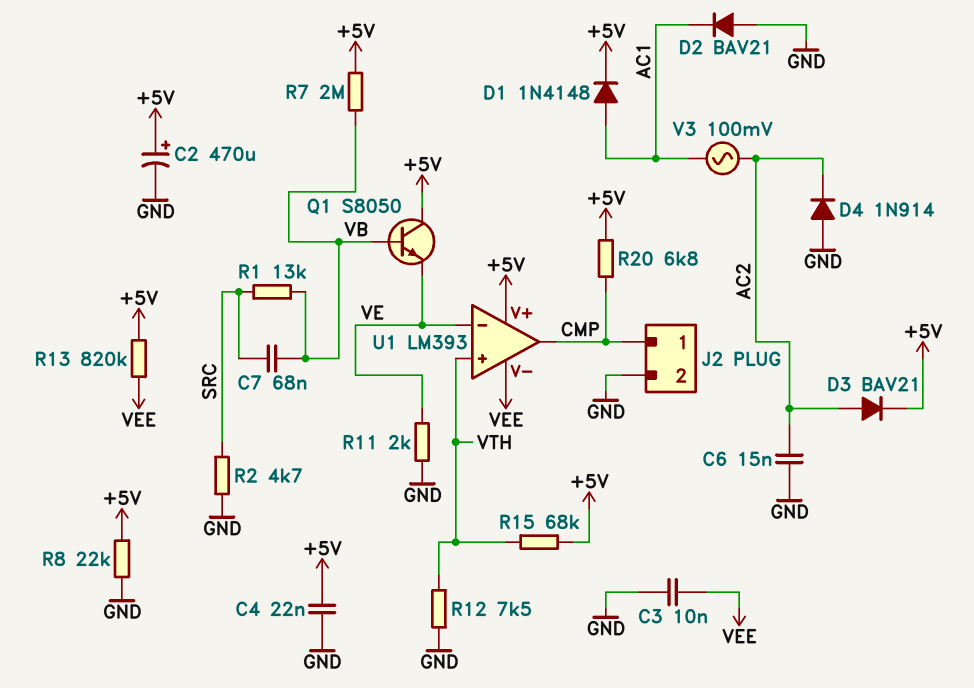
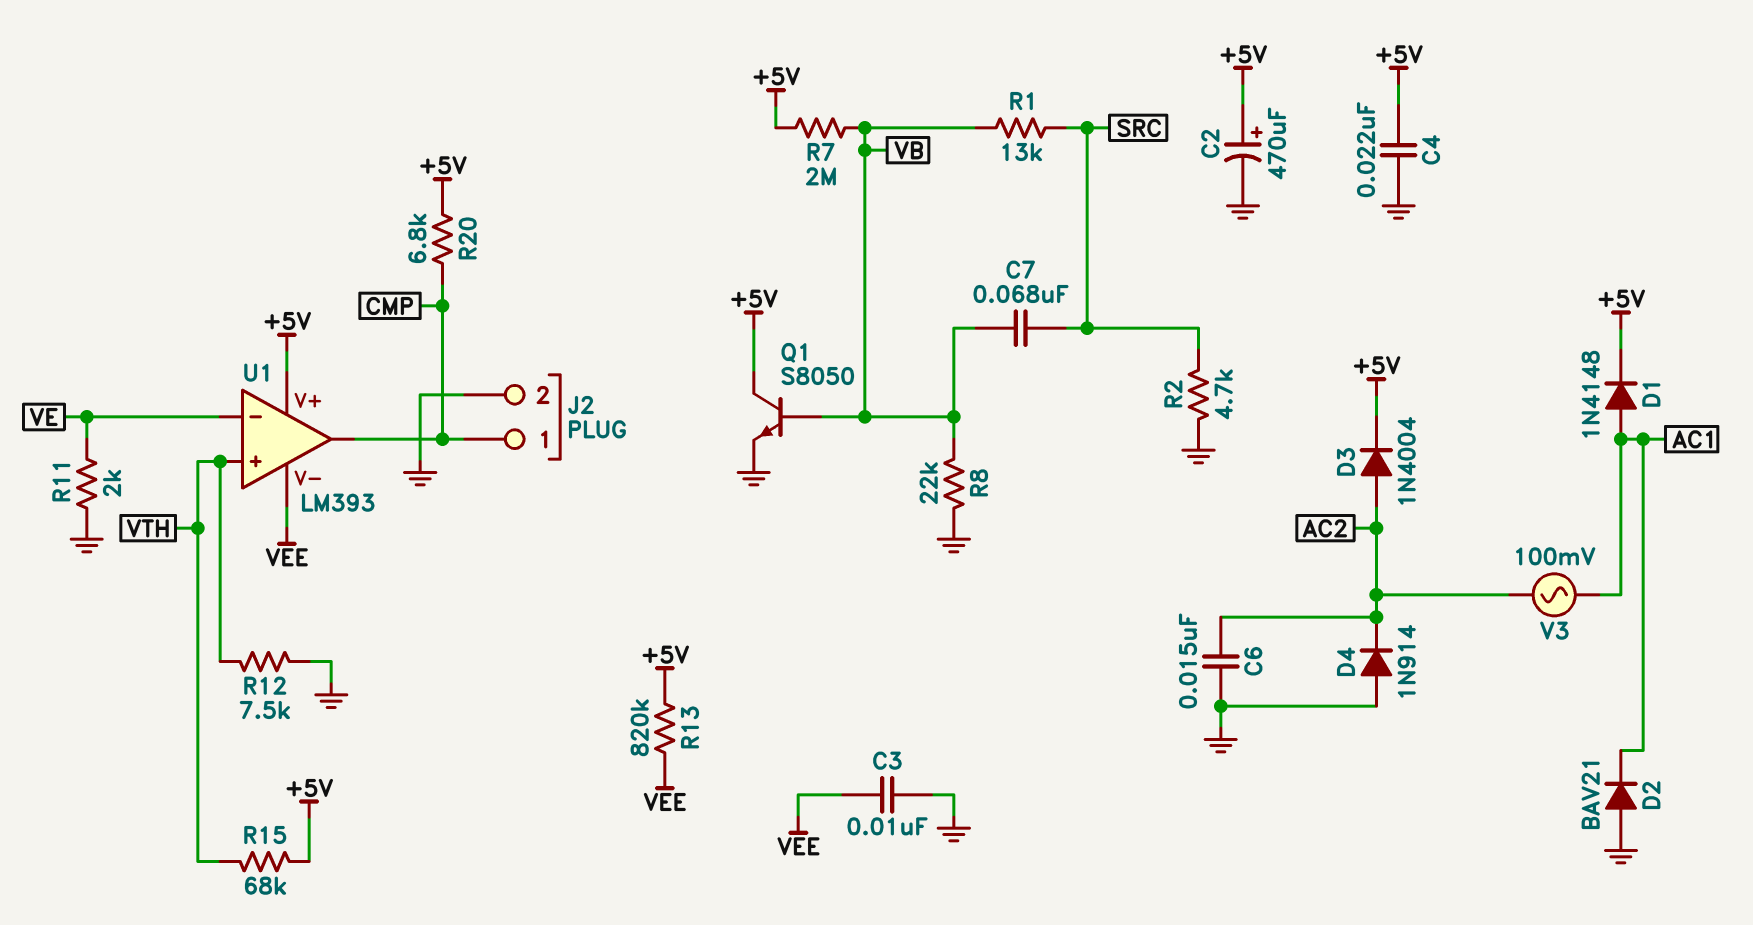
D3: diode BAV21 (A AC2, K +5V) -> diode 1N4004 (A AC2, K +5V)
Q1: NPN S8050 (B VB, C +5V, E VE) -> NPN S8050 (B VB, C +5V, E GND)
R8: 22k (+5V, GND) -> 22k (GND, VB)

